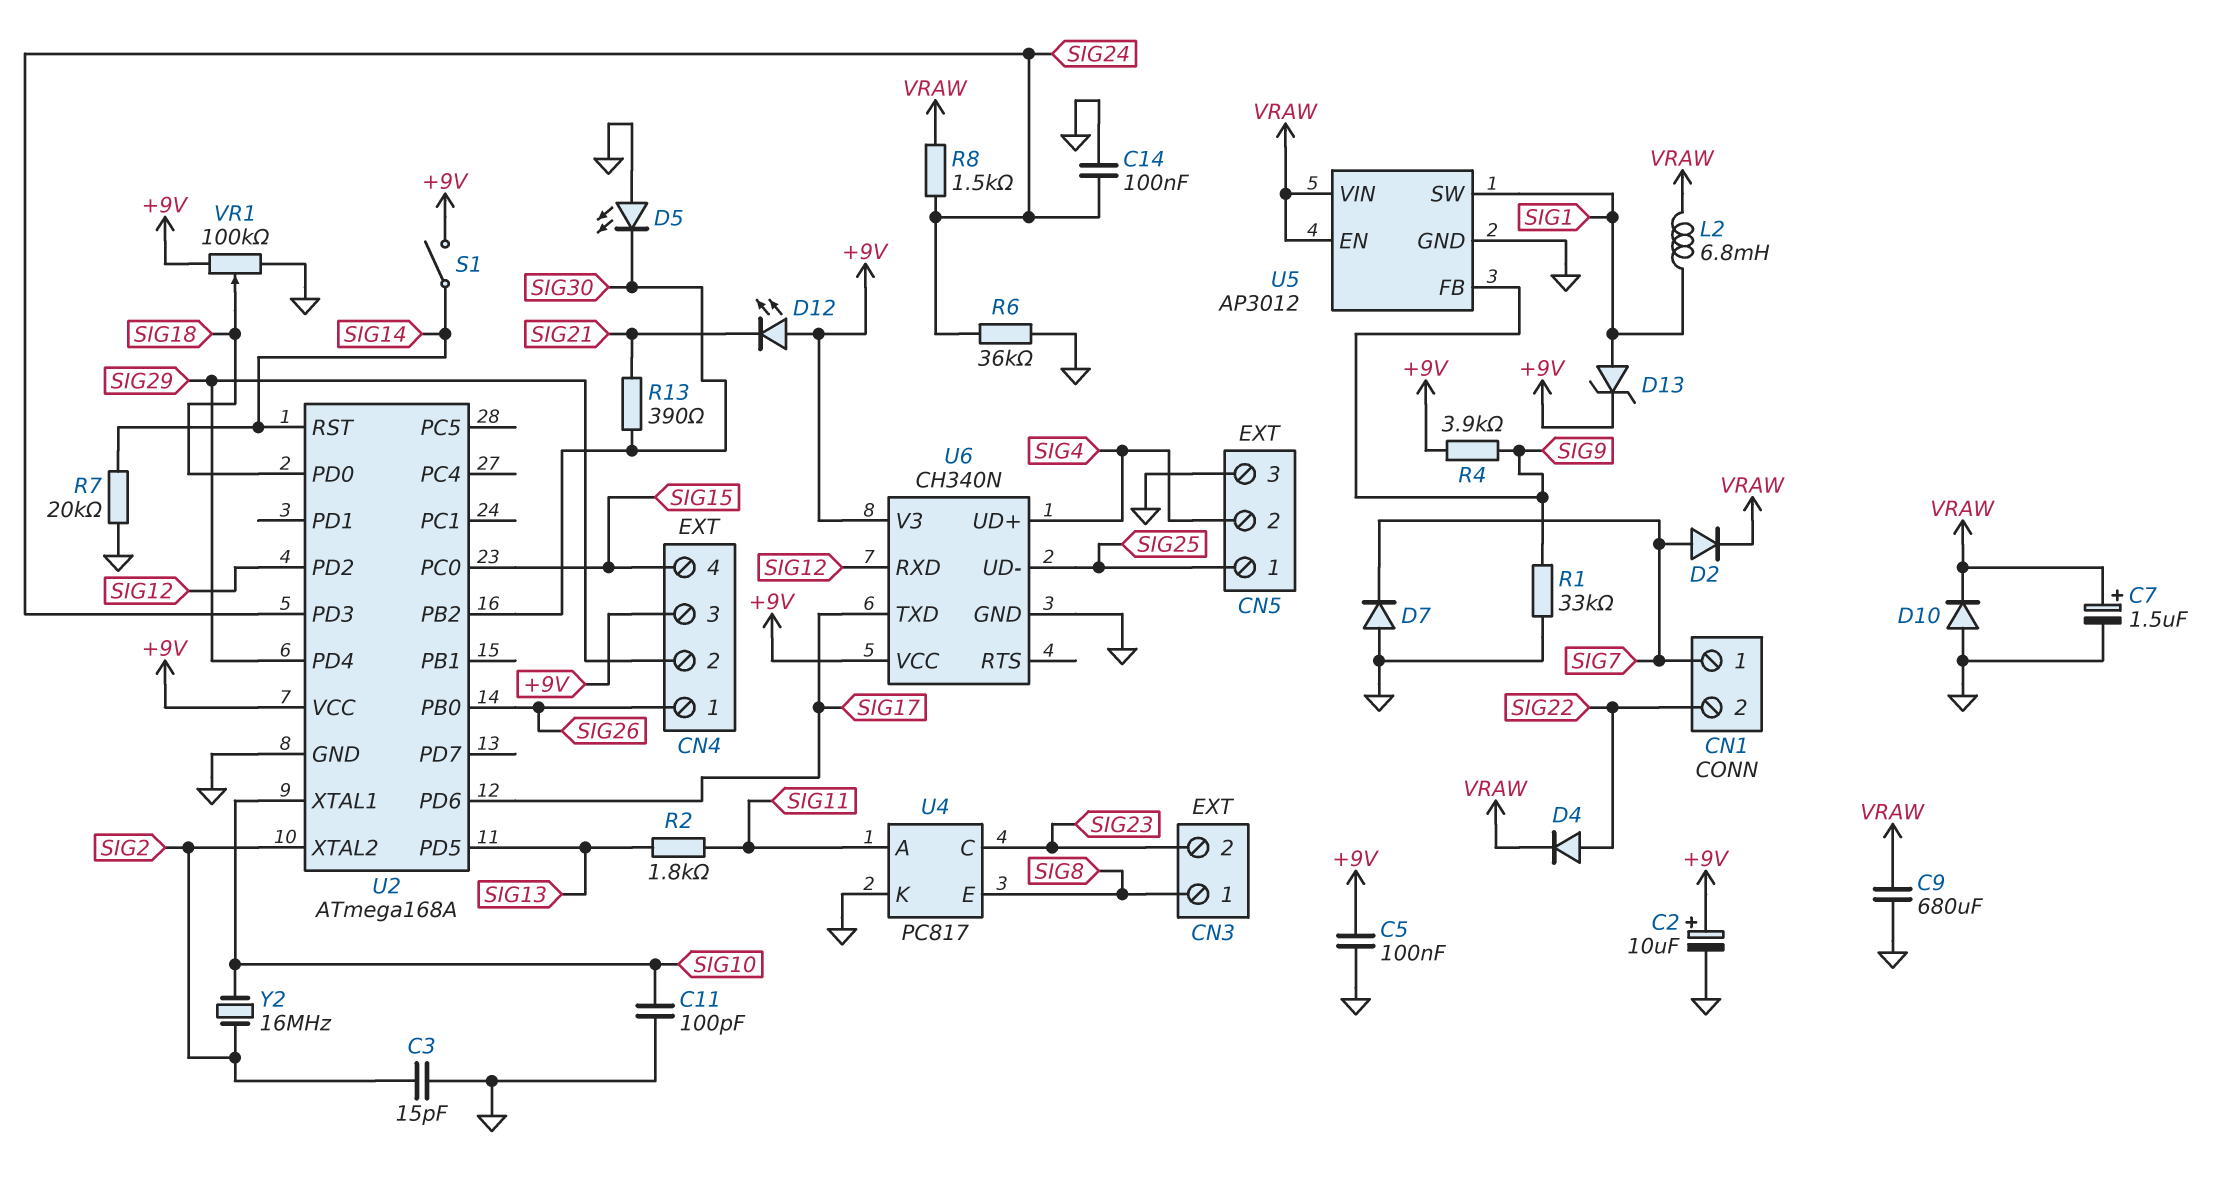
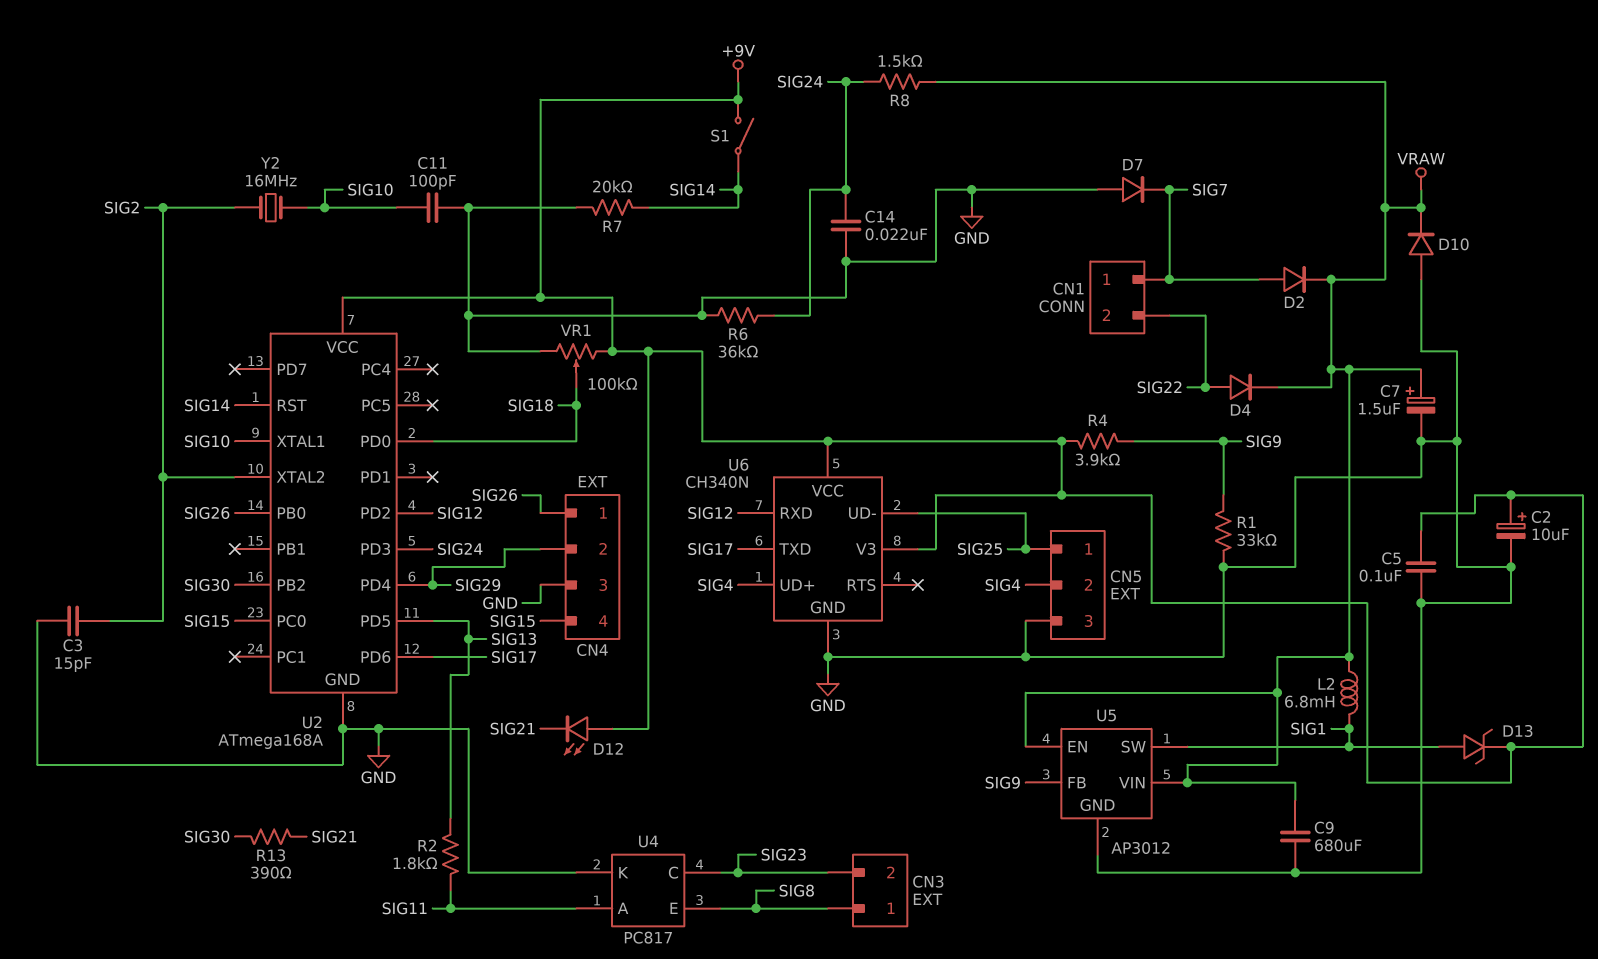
C14: 100nF (GND, SIG24) -> 22nF (GND, SIG24)
CN4 pin 3: +9V -> GND
D5: LED (A GND, K SIG30) -> none

